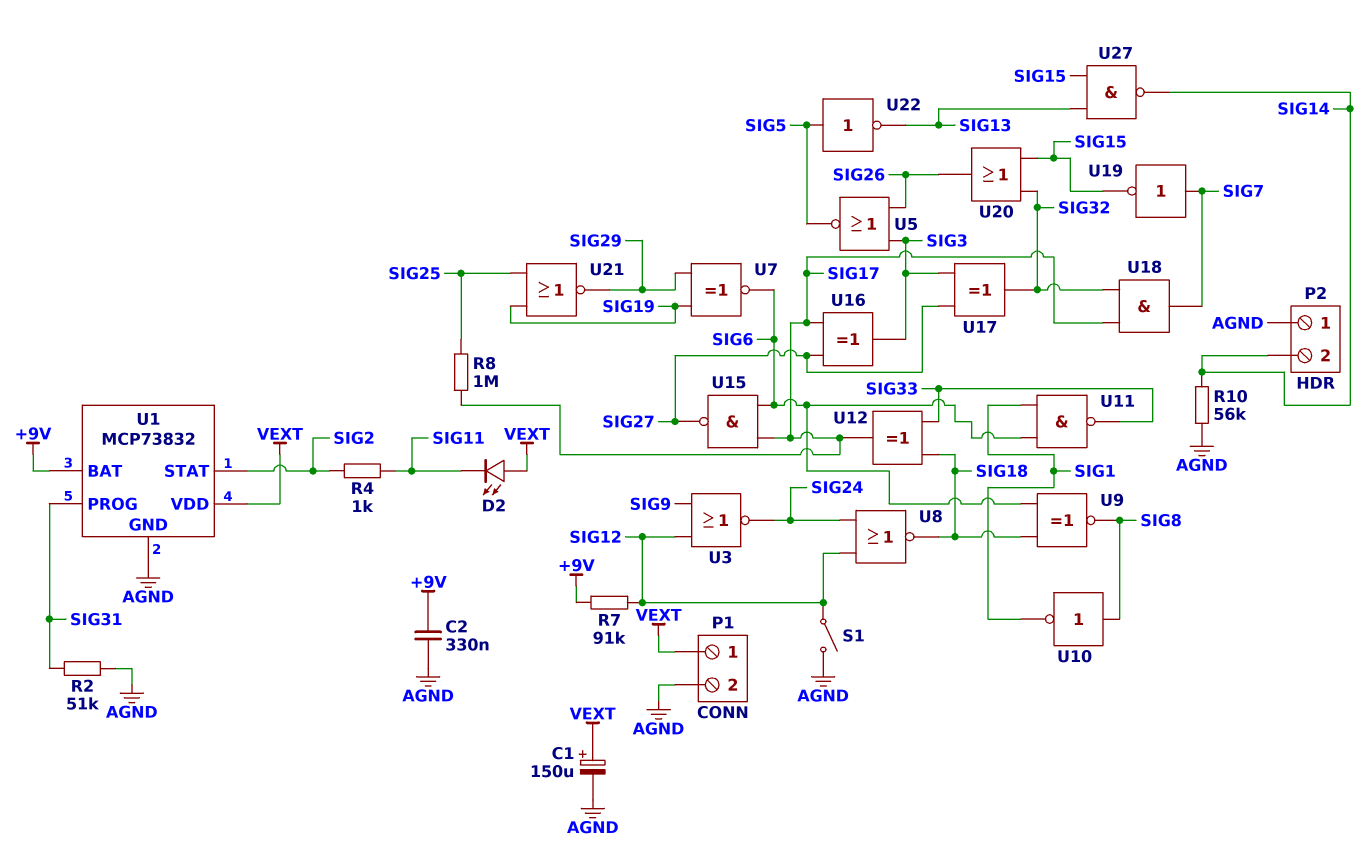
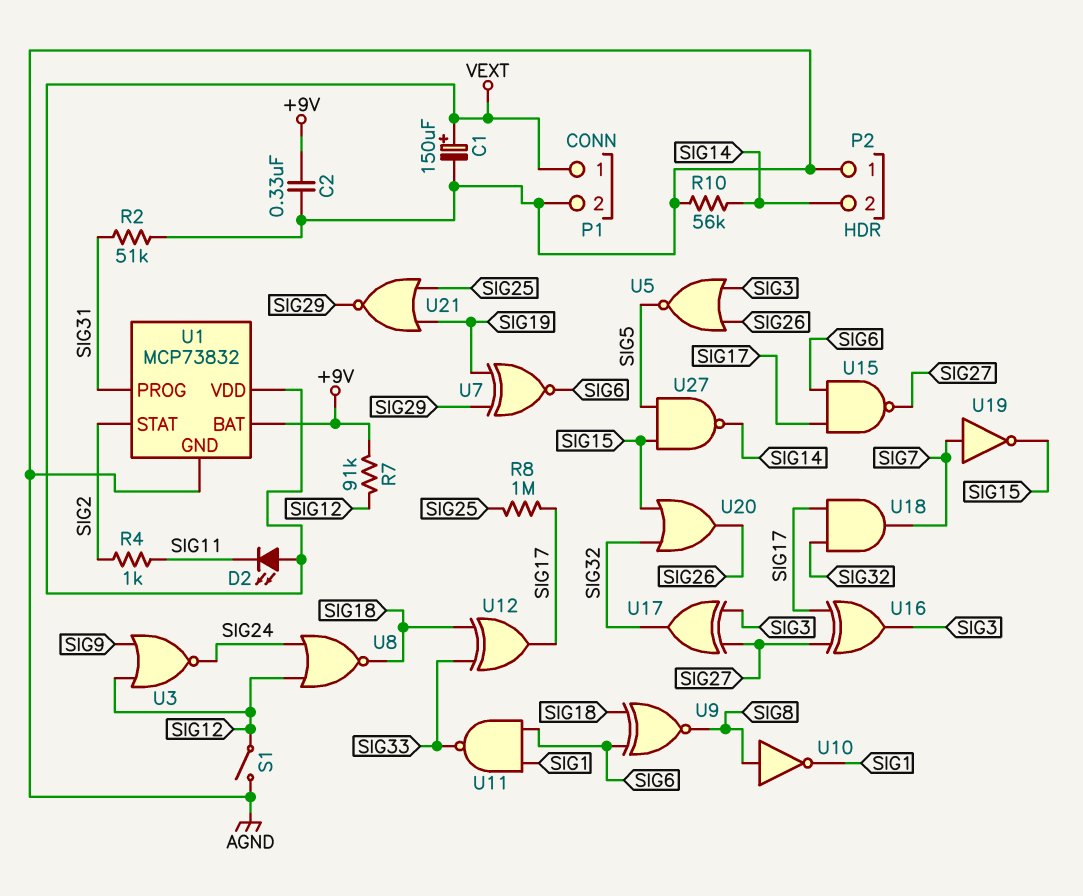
U22: NOT (in SIG5, out SIG13) -> none
U27: NAND (in SIG13, in SIG15, out SIG14) -> NAND (in SIG5, in SIG15, out SIG14)

